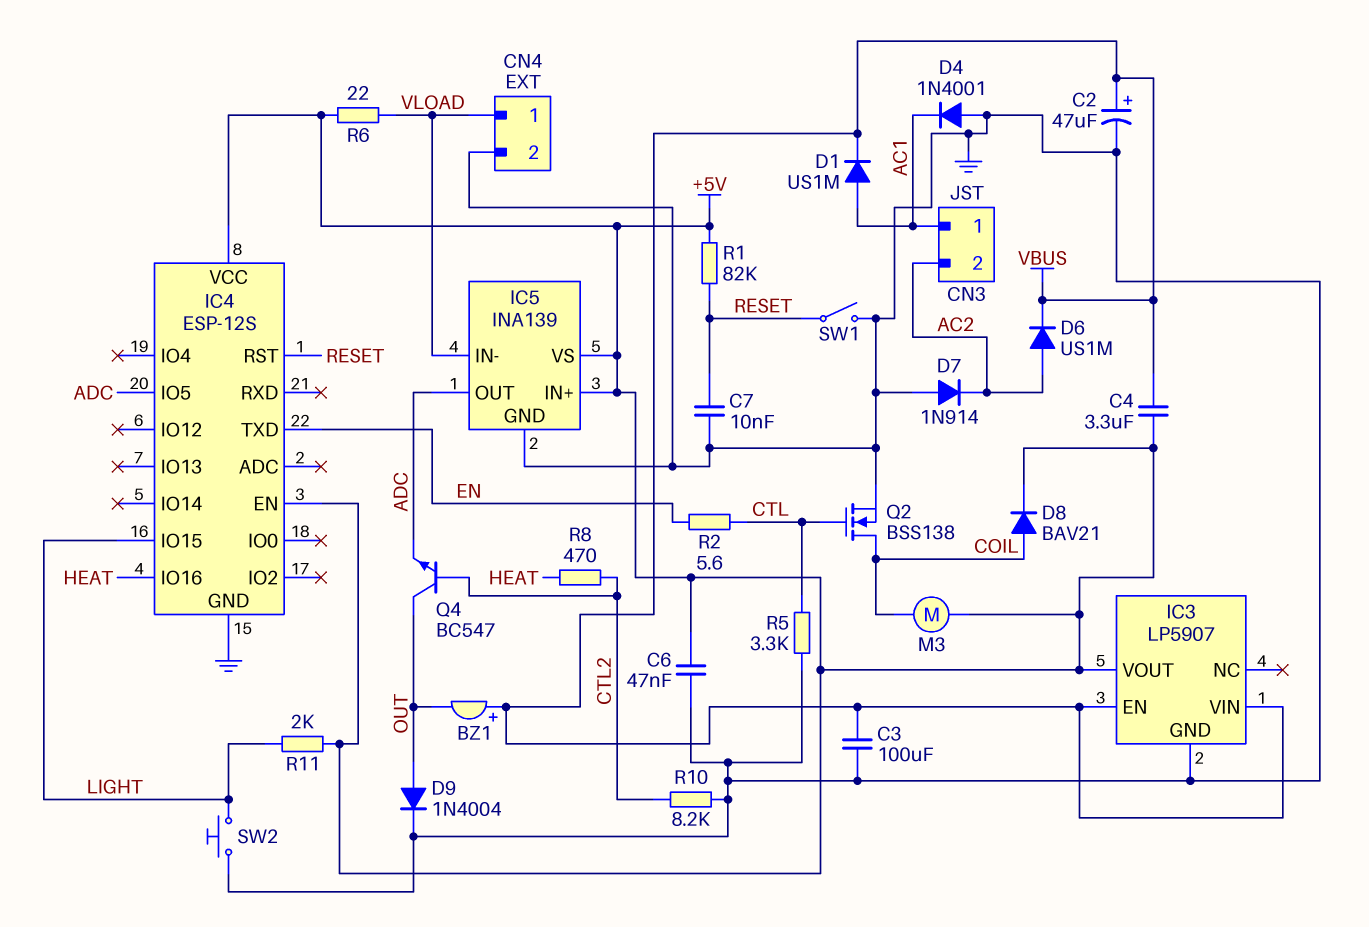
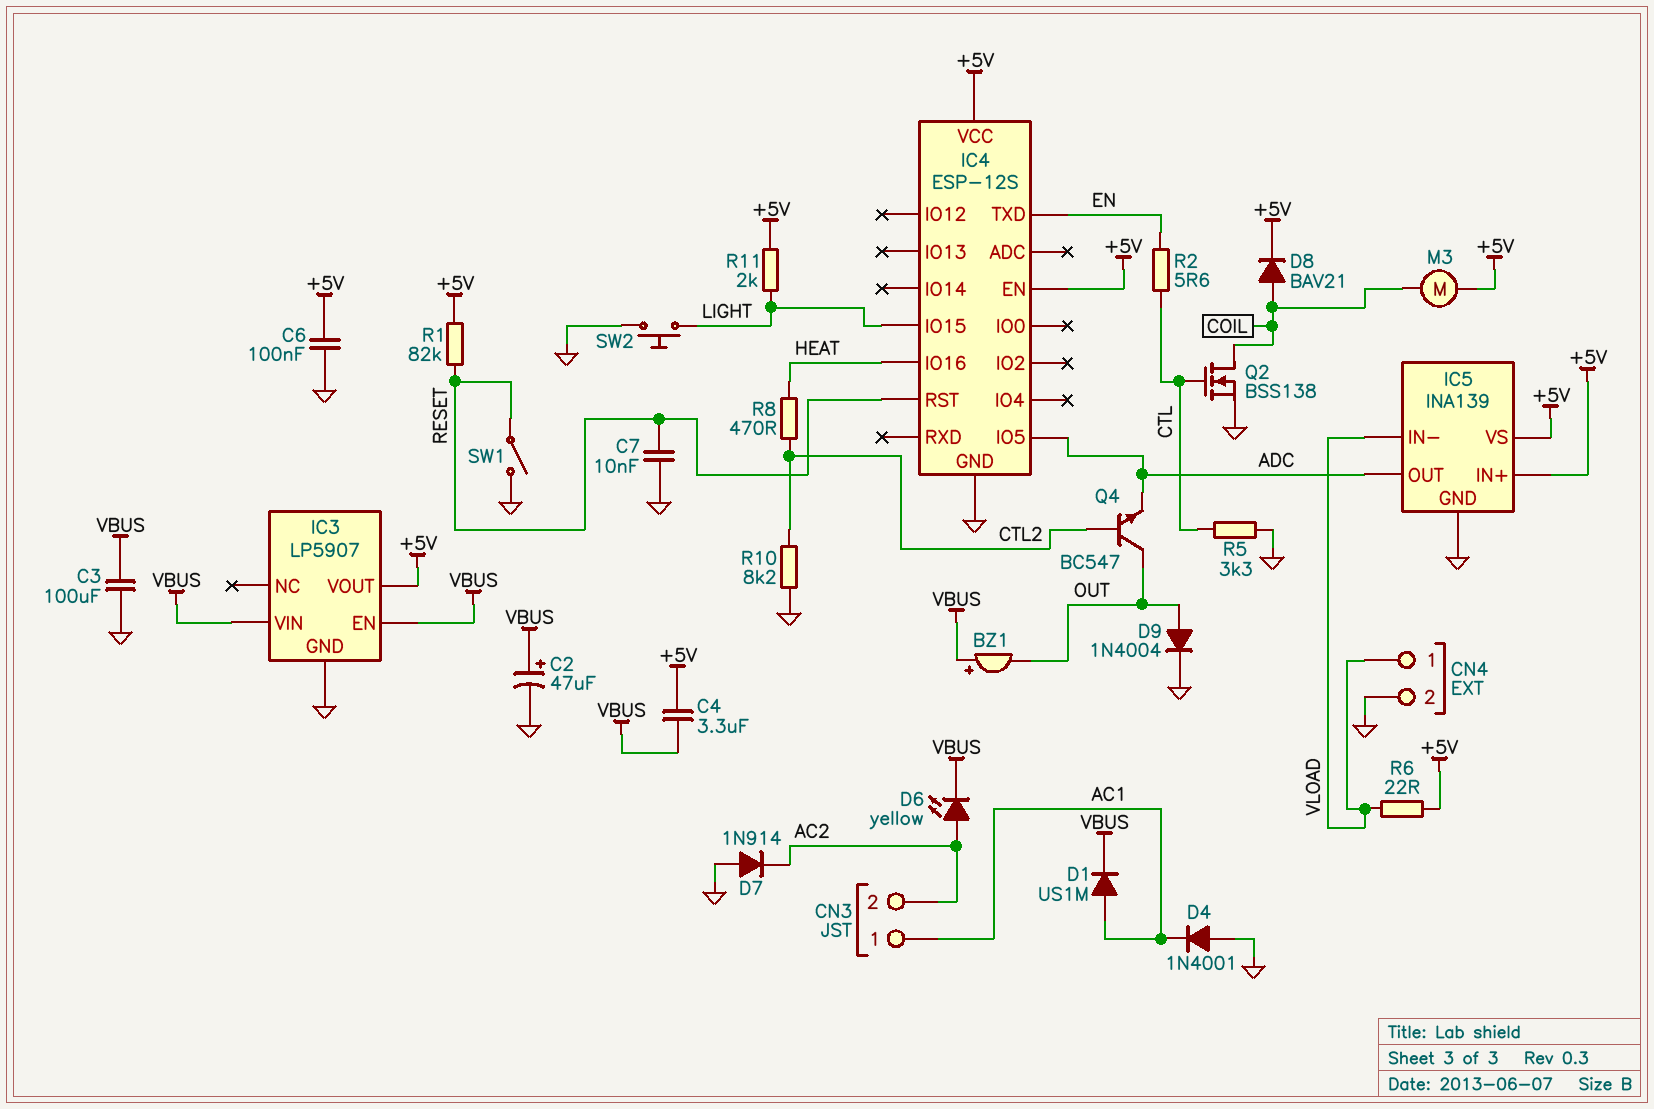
C6: 47nF (+5V, GND) -> 100nF (+5V, GND)
D6: diode US1M (A AC2, K VBUS) -> LED yellow (A AC2, K VBUS)

